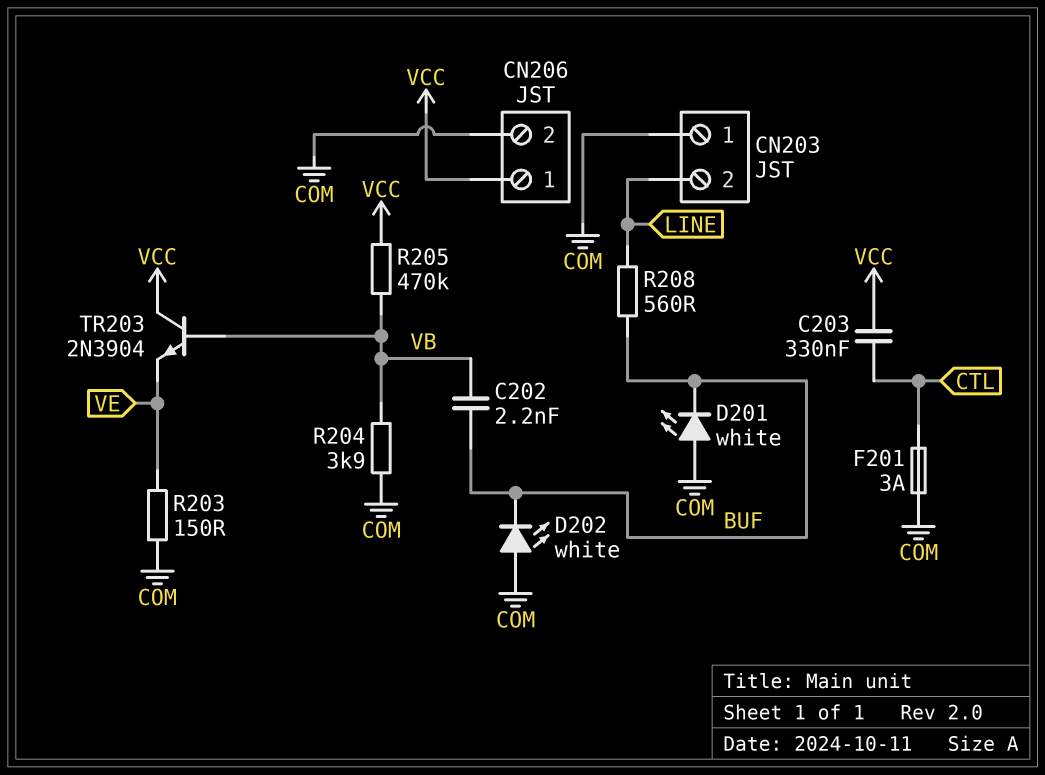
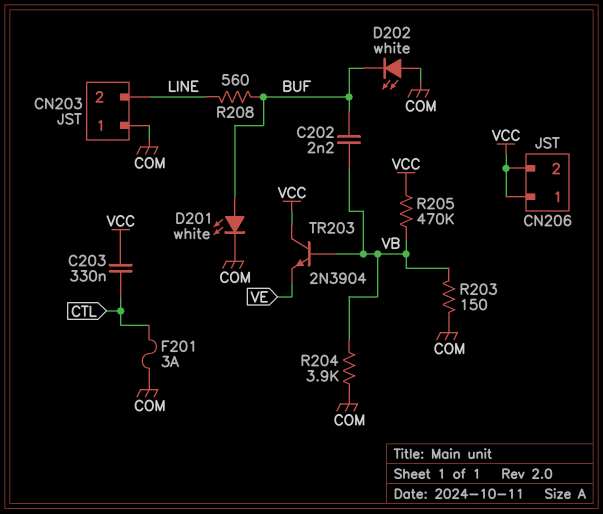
CN206 pin 2: COM -> VCC
D201: LED white (A COM, K BUF) -> LED white (A BUF, K COM)
R203: 150 (COM, VE) -> 150 (COM, VB)

